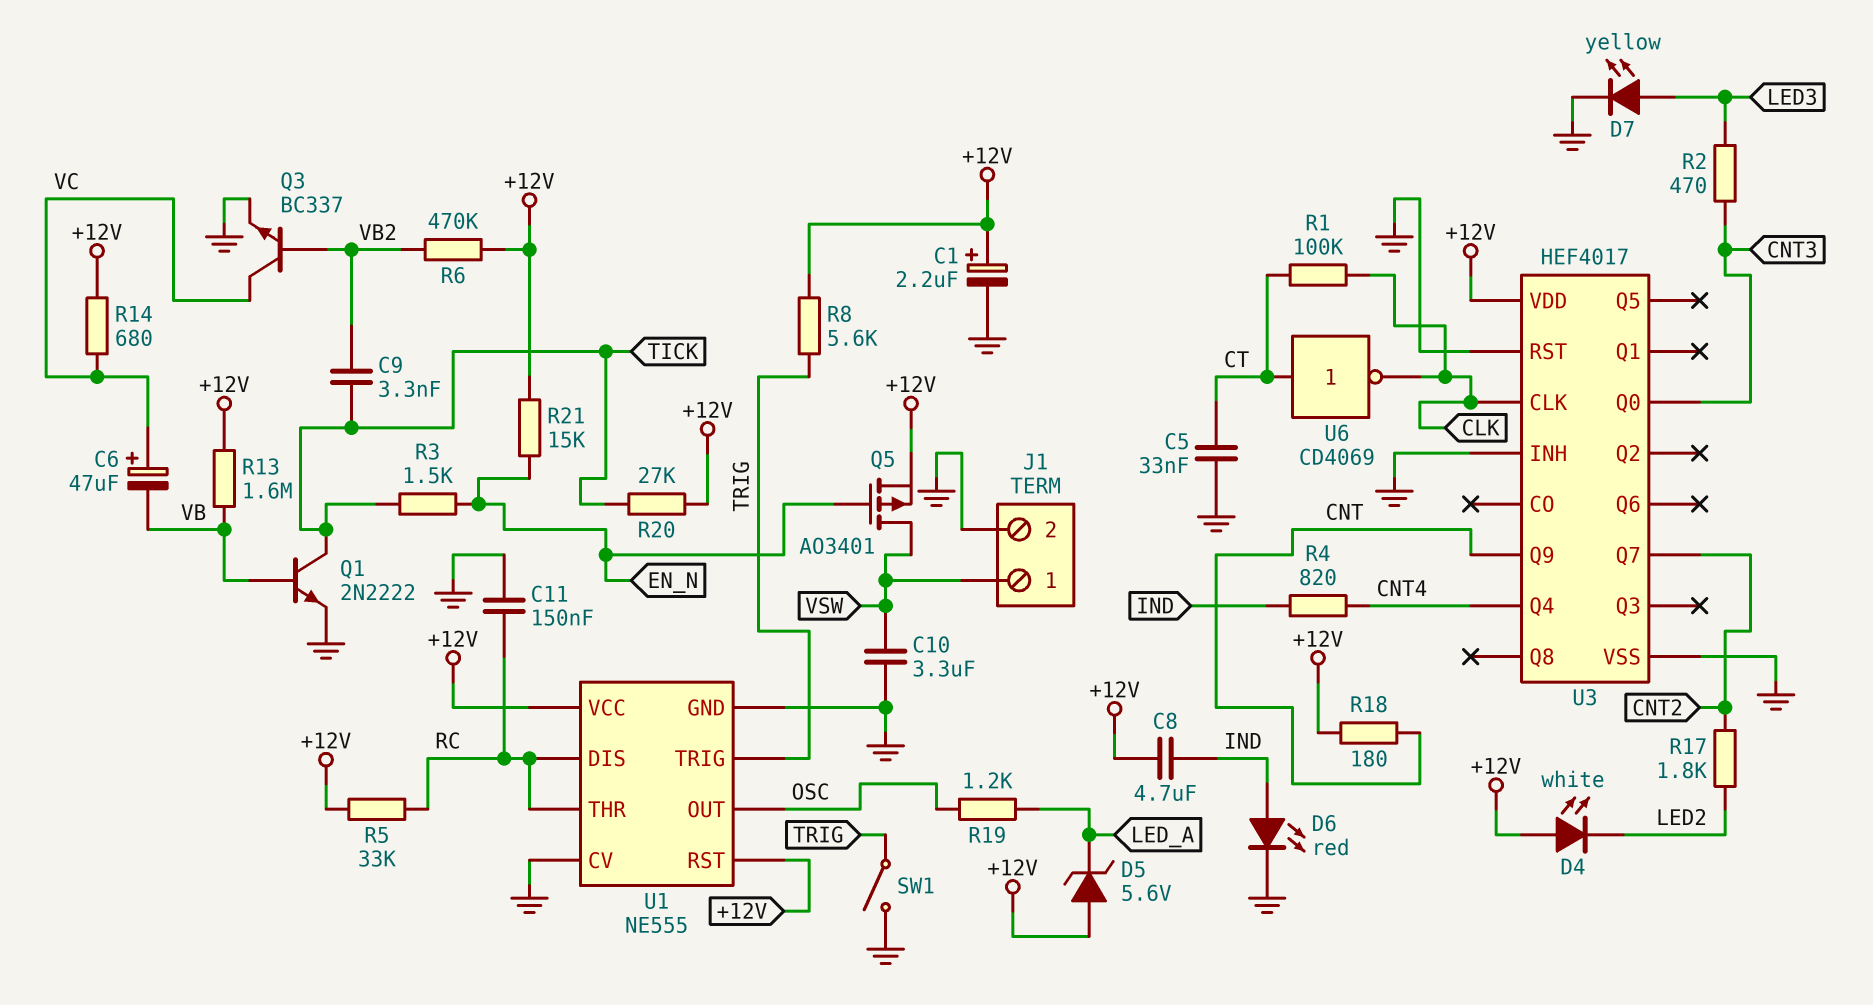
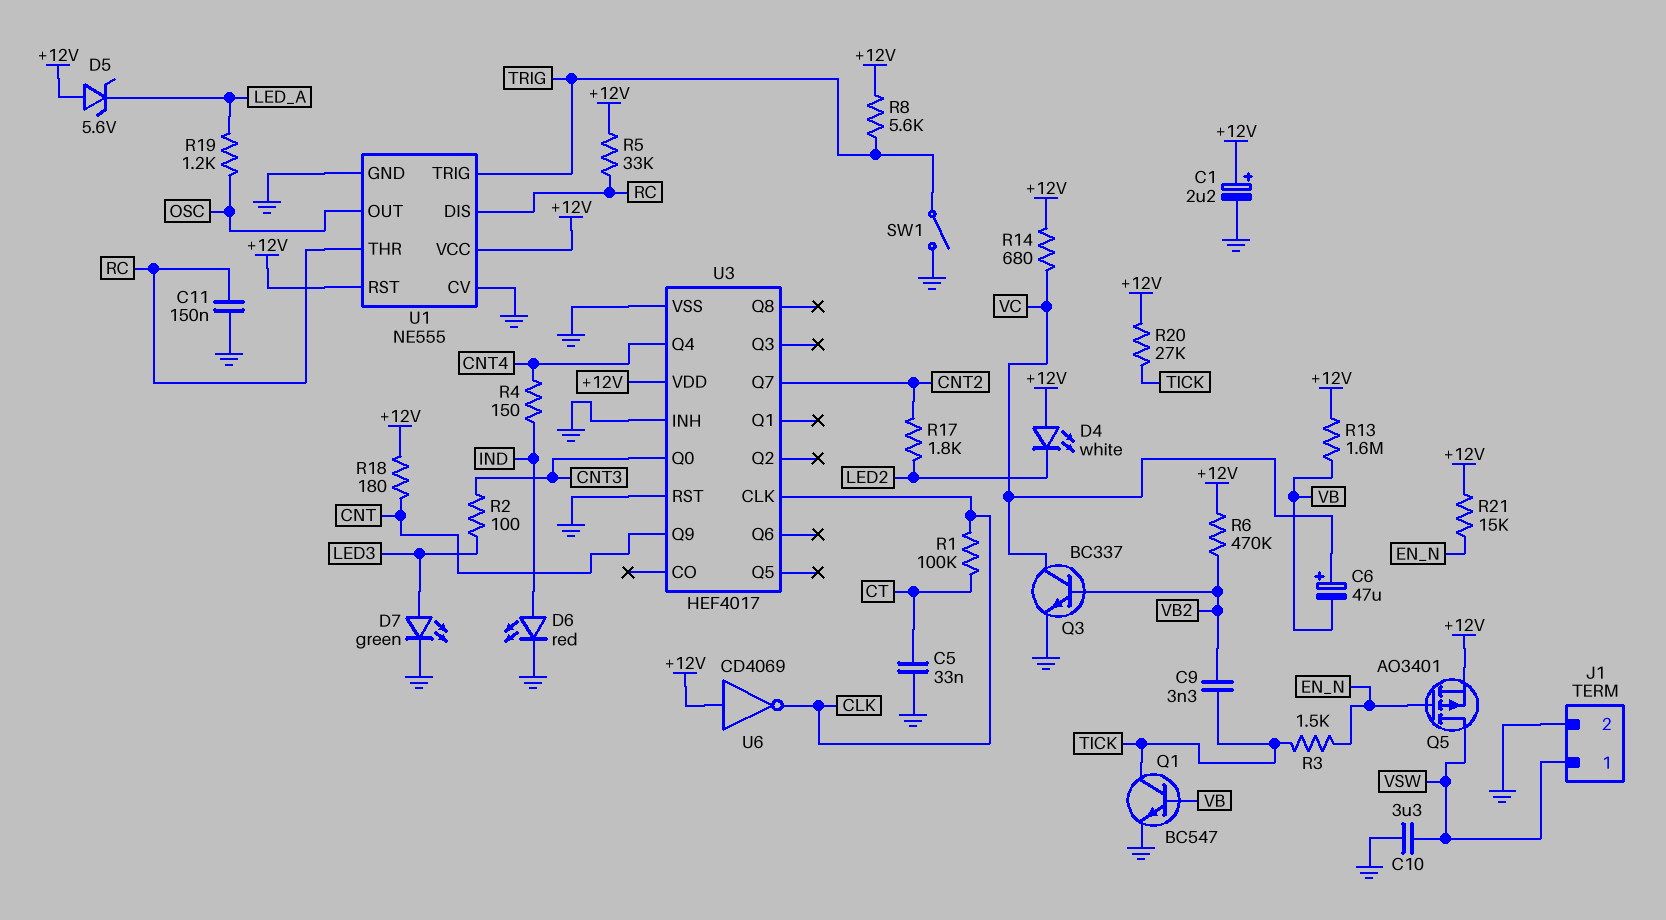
C8: 4.7uF (+12V, IND) -> none
D7: LED yellow (A LED3, K GND) -> LED green (A LED3, K GND)
Q1: NPN 2N2222 (B VB, C TICK, E GND) -> NPN BC547 (B VB, C TICK, E GND)
R2: 470 (CNT3, LED3) -> 100 (CNT3, LED3)
R4: 820 (CNT4, IND) -> 150 (CNT4, IND)
U6: NOT CD4069 (in CT, out CLK) -> NOT CD4069 (in +12V, out CLK)

